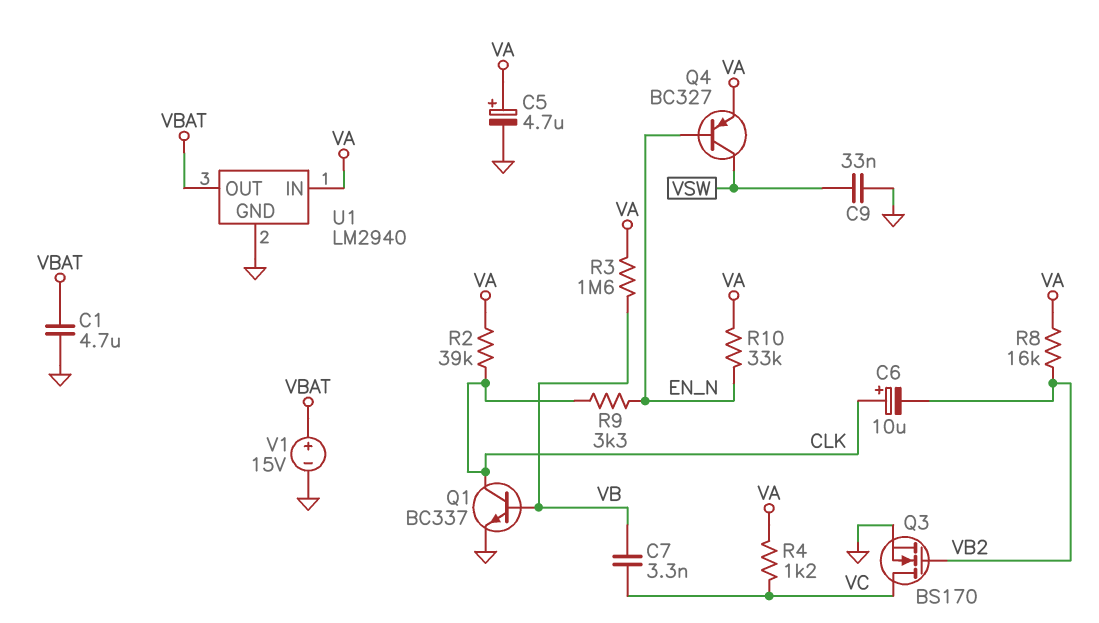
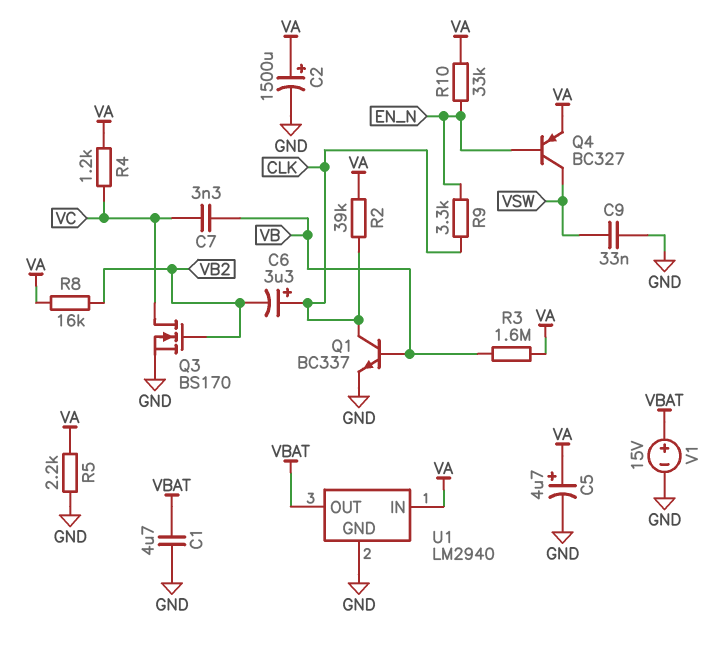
C2: none -> 1500uF (plus VA, minus GND)
C6: 10uF (plus CLK, minus VB2) -> 3.3uF (plus CLK, minus VB2)
R5: none -> 2.2k (GND, VA)

